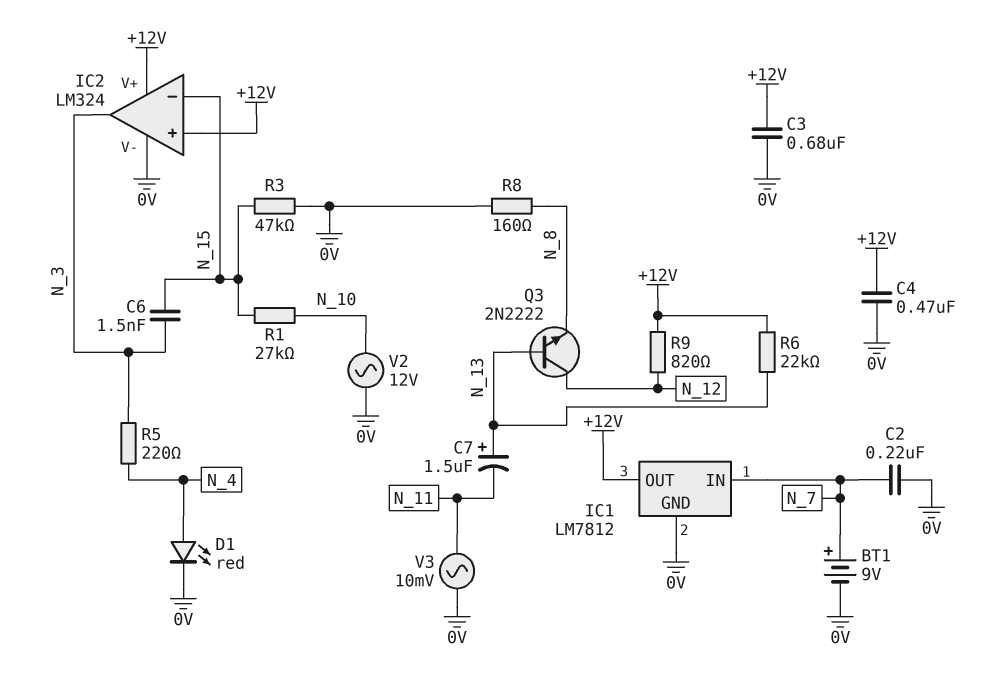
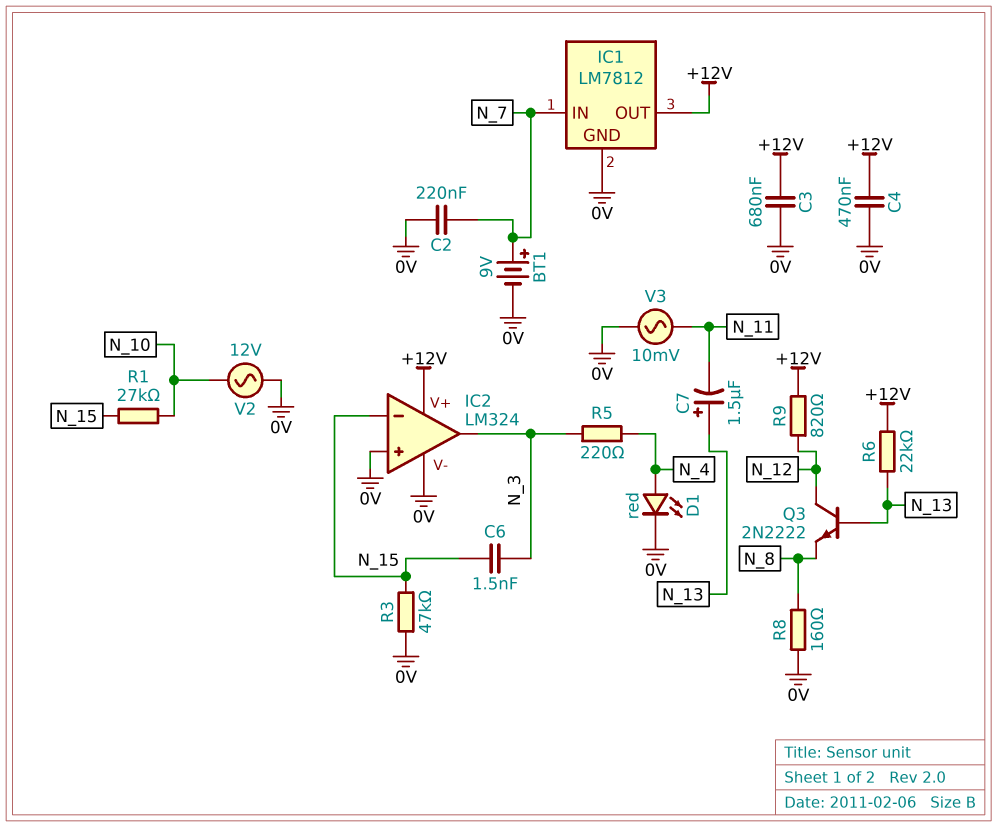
IC2 pin in+: +12V -> 0V

